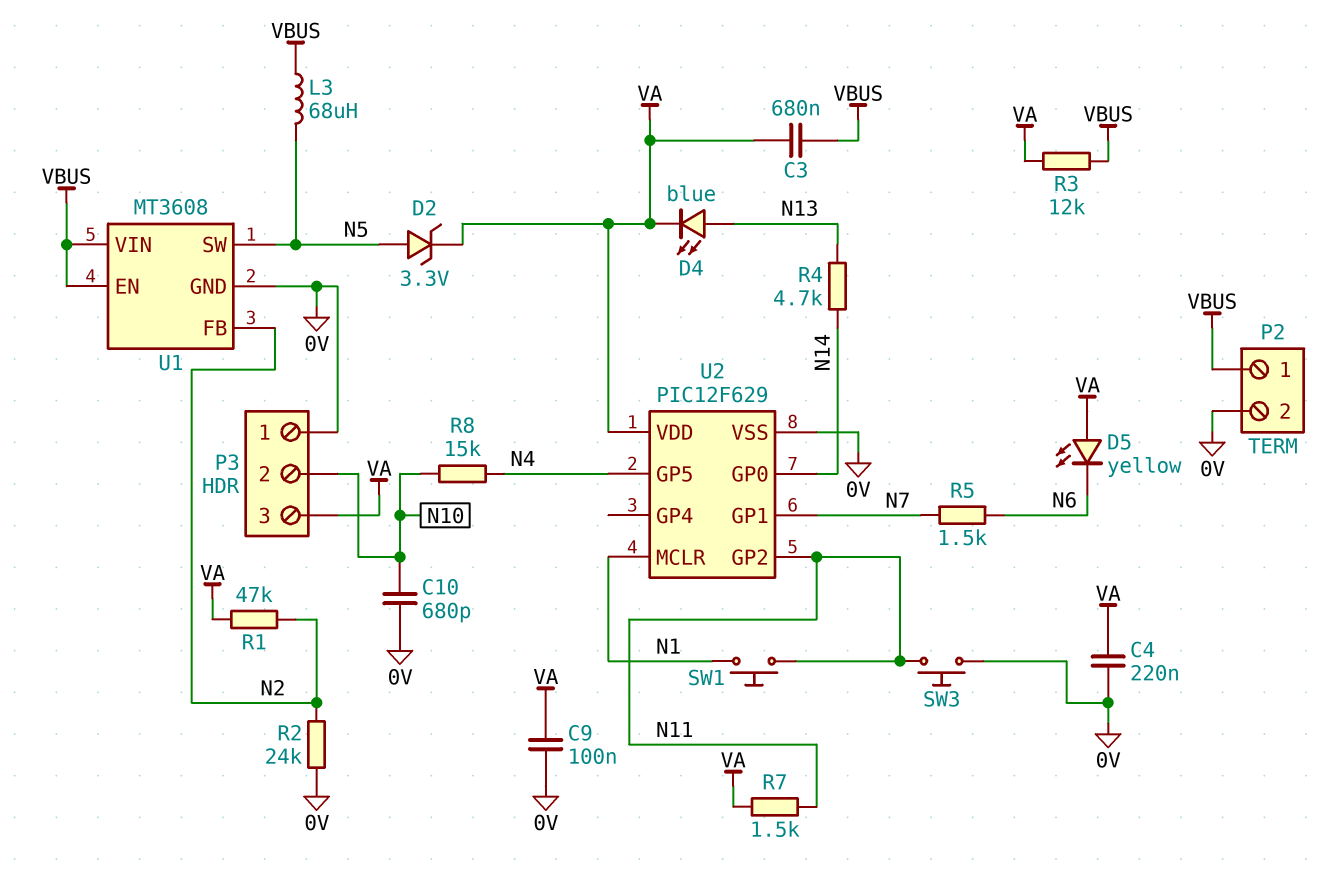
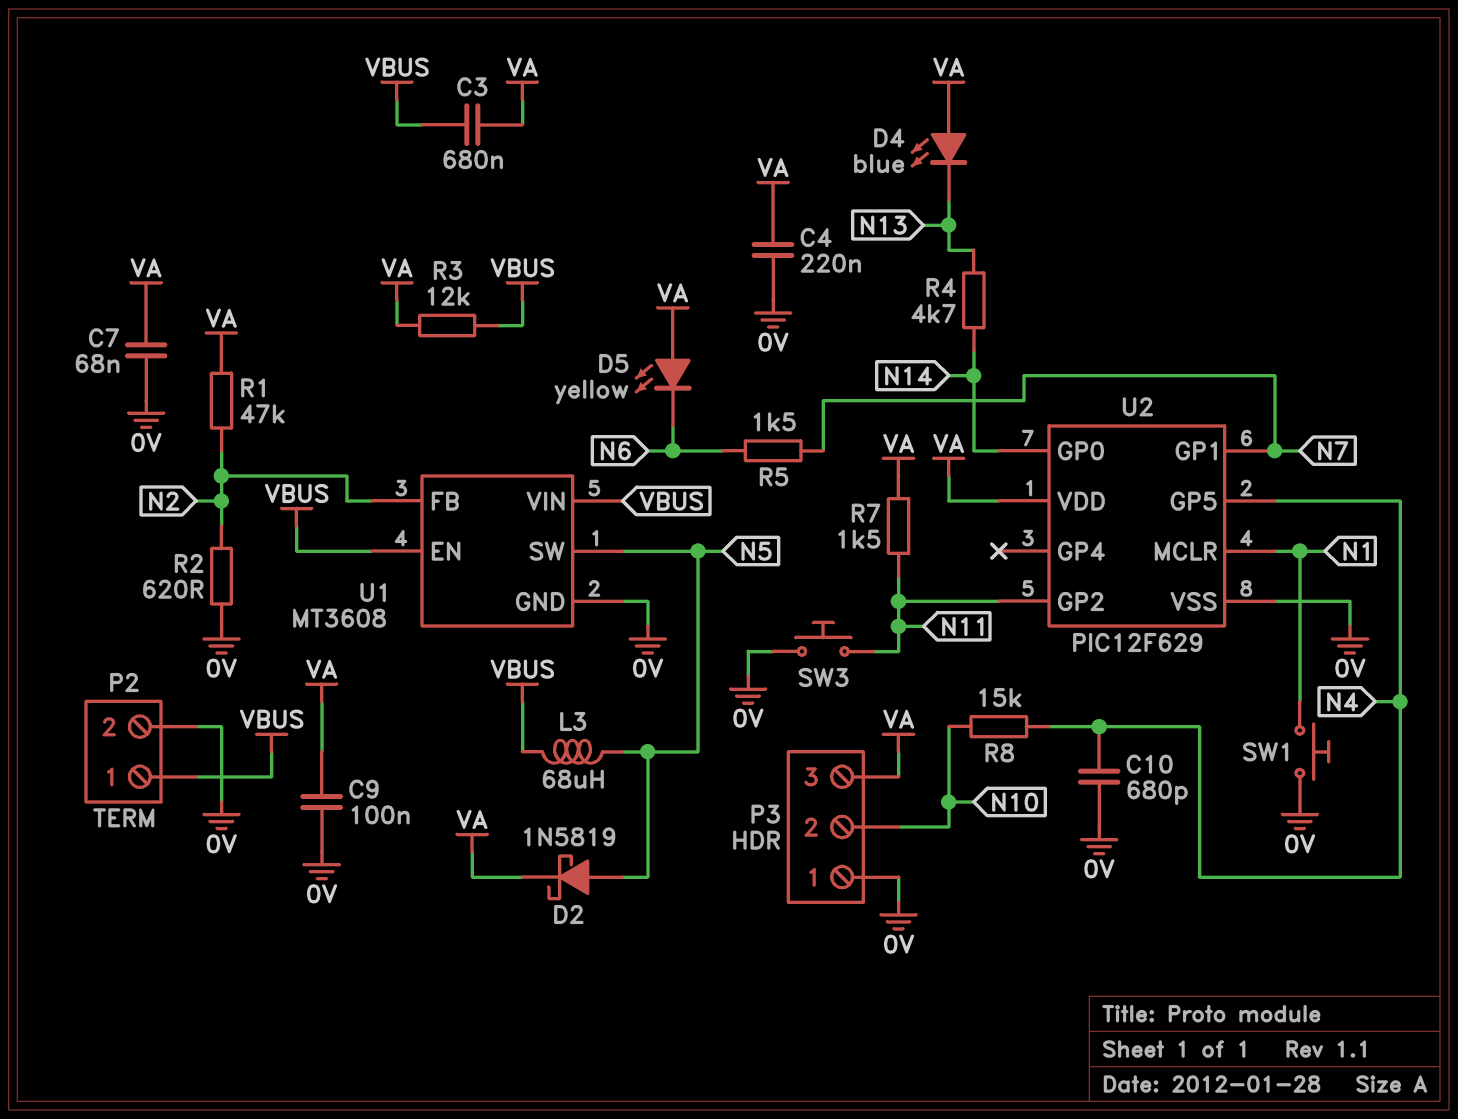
C7: none -> 68nF (0V, VA)
C10: 680pF (0V, N10) -> 680pF (0V, N4)
D2: zener 3.3V (A N5, K VA) -> schottky 1N5819 (A N5, K VA)
D4: LED blue (A N13, K VA) -> LED blue (A VA, K N13)
R2: 24k (0V, N2) -> 620 (0V, N2)
SW1: button (N1, N11) -> button (0V, N1)

